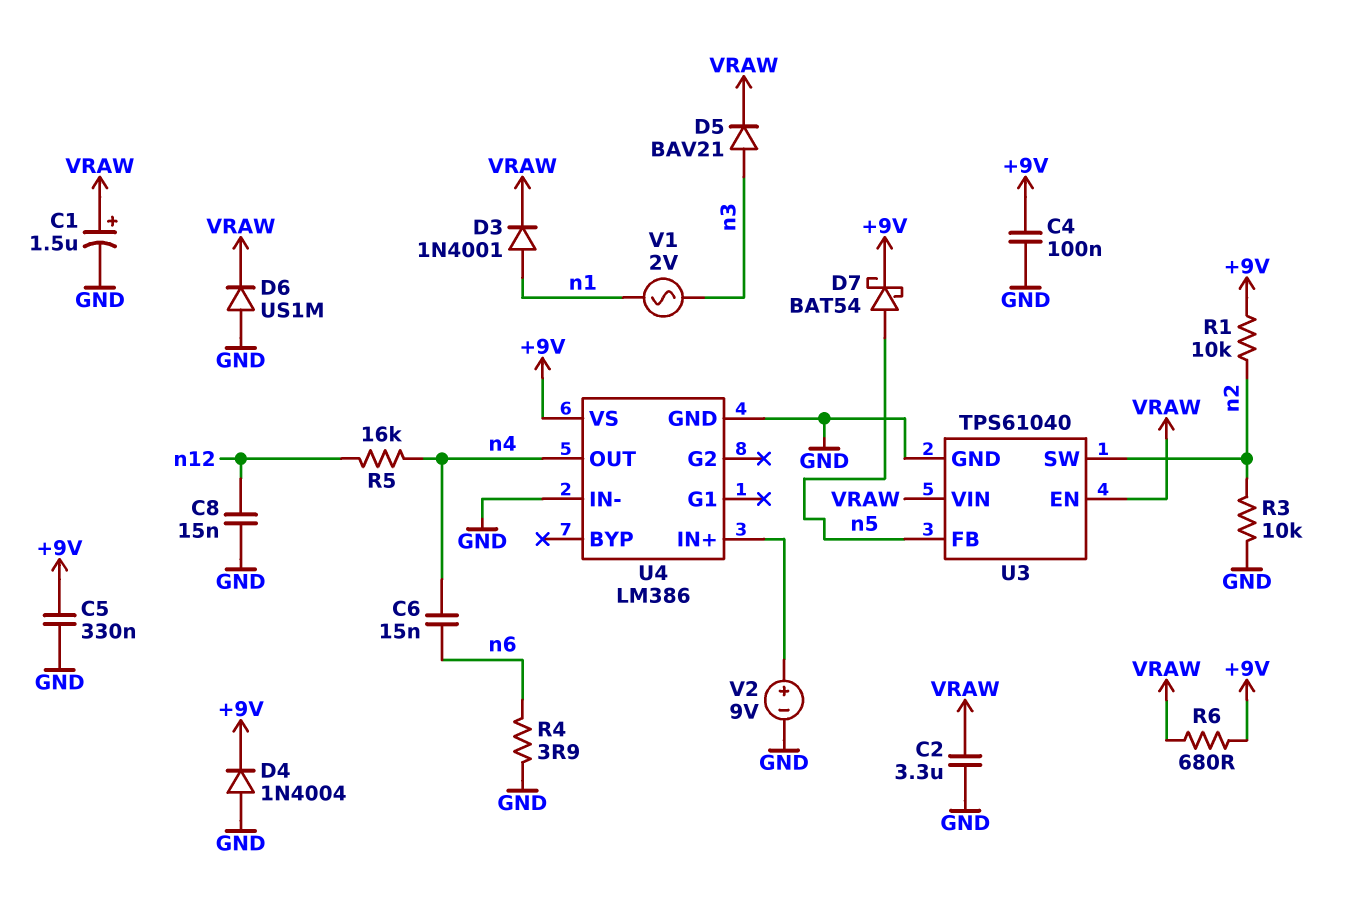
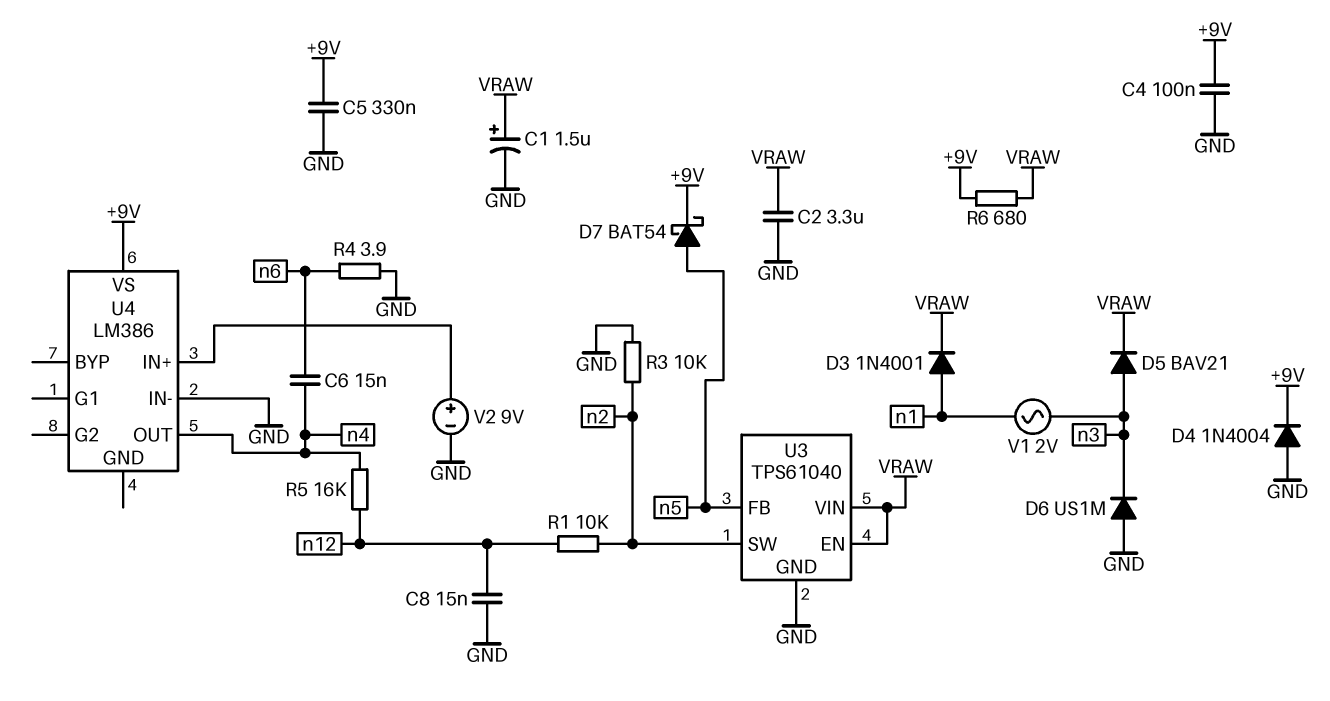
D6: diode US1M (A GND, K VRAW) -> diode US1M (A GND, K n3)
R1: 10k (+9V, n2) -> 10k (n2, n12)
U4 pin GND: GND -> none

